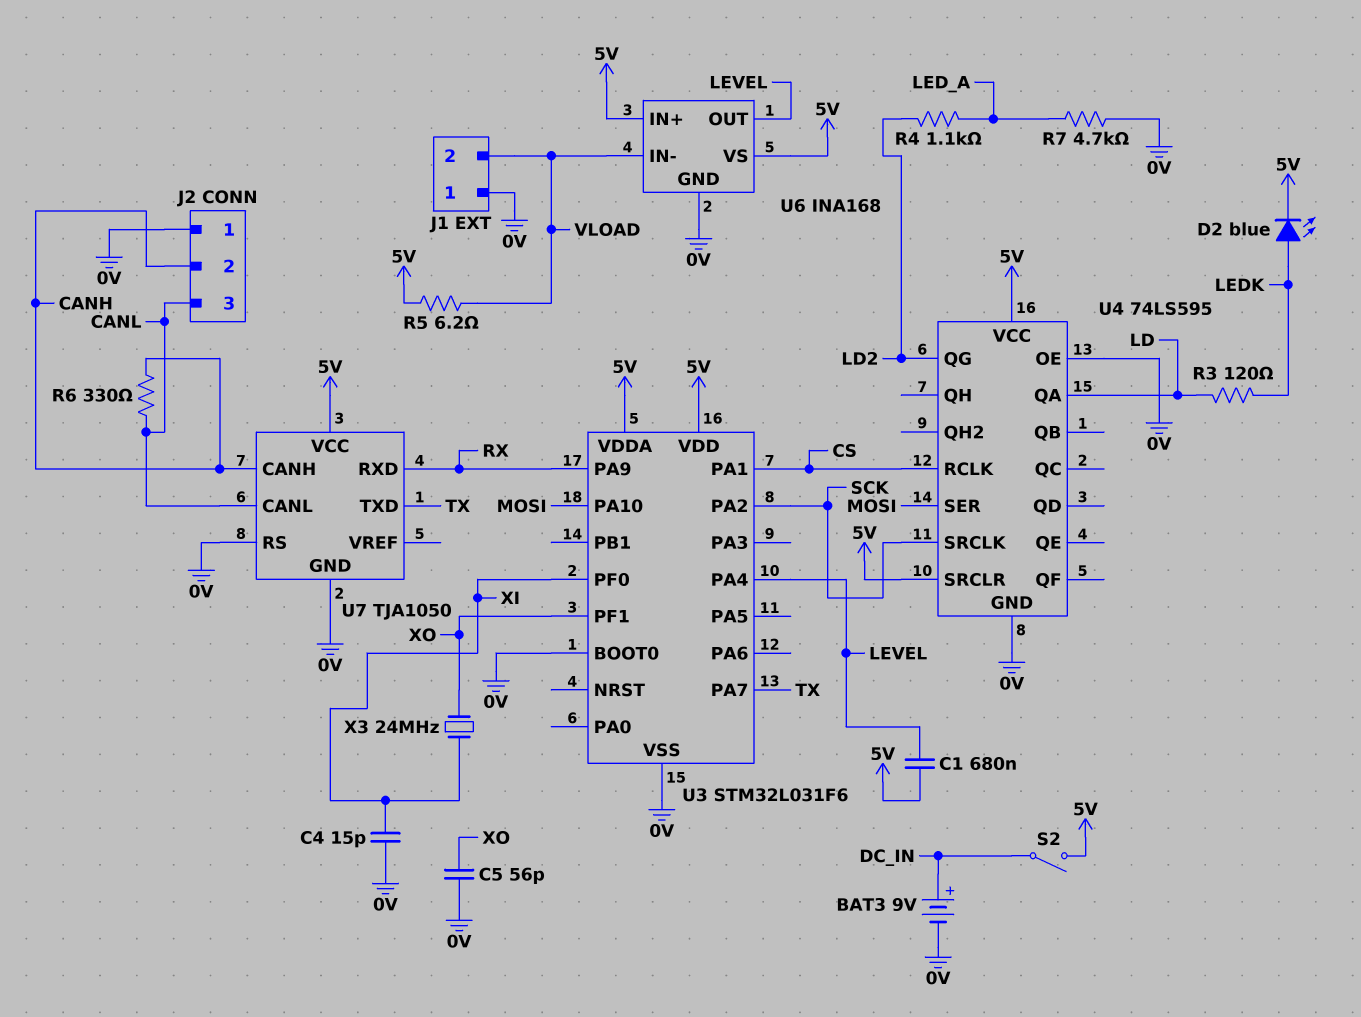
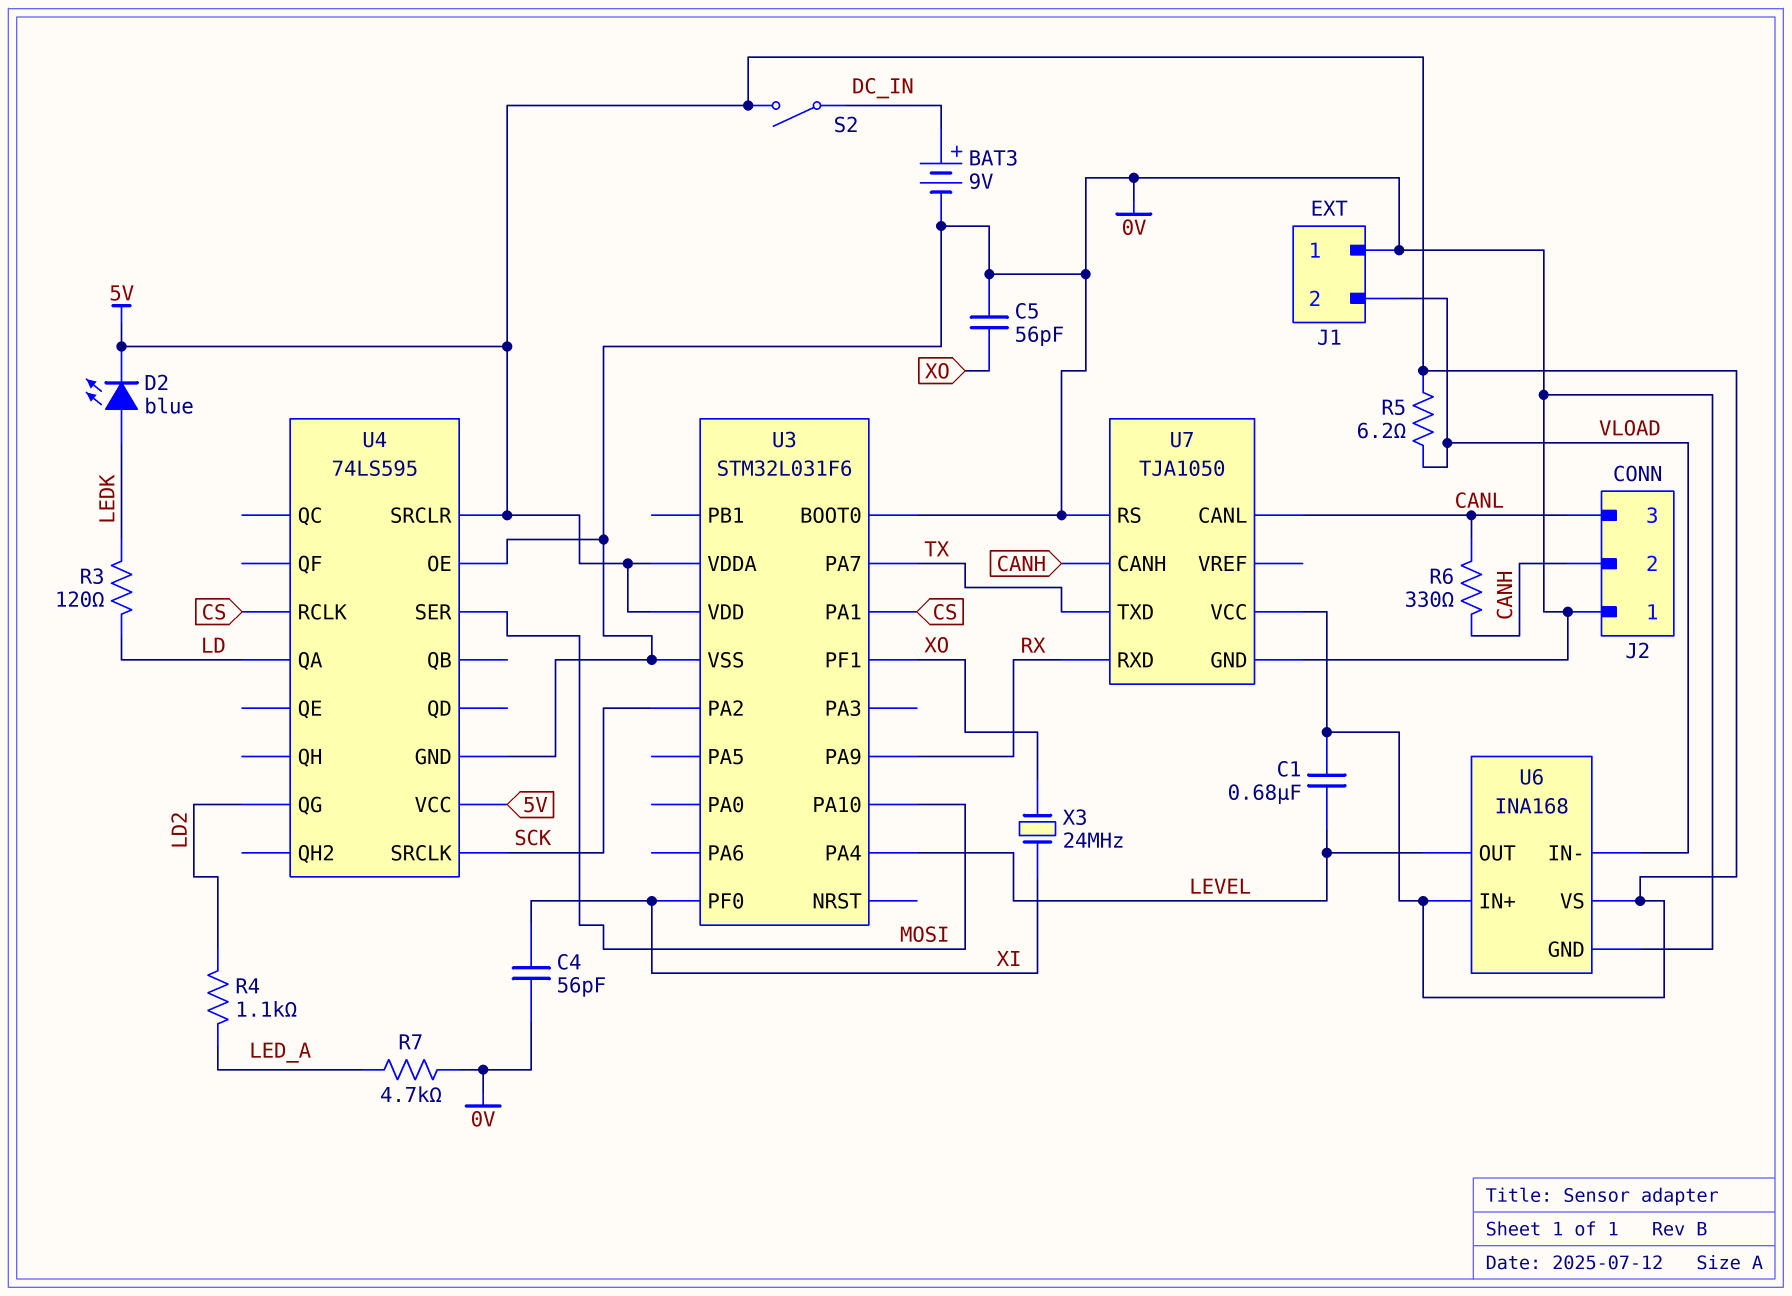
C4: 15pF (0V, XI) -> 56pF (0V, XI)

